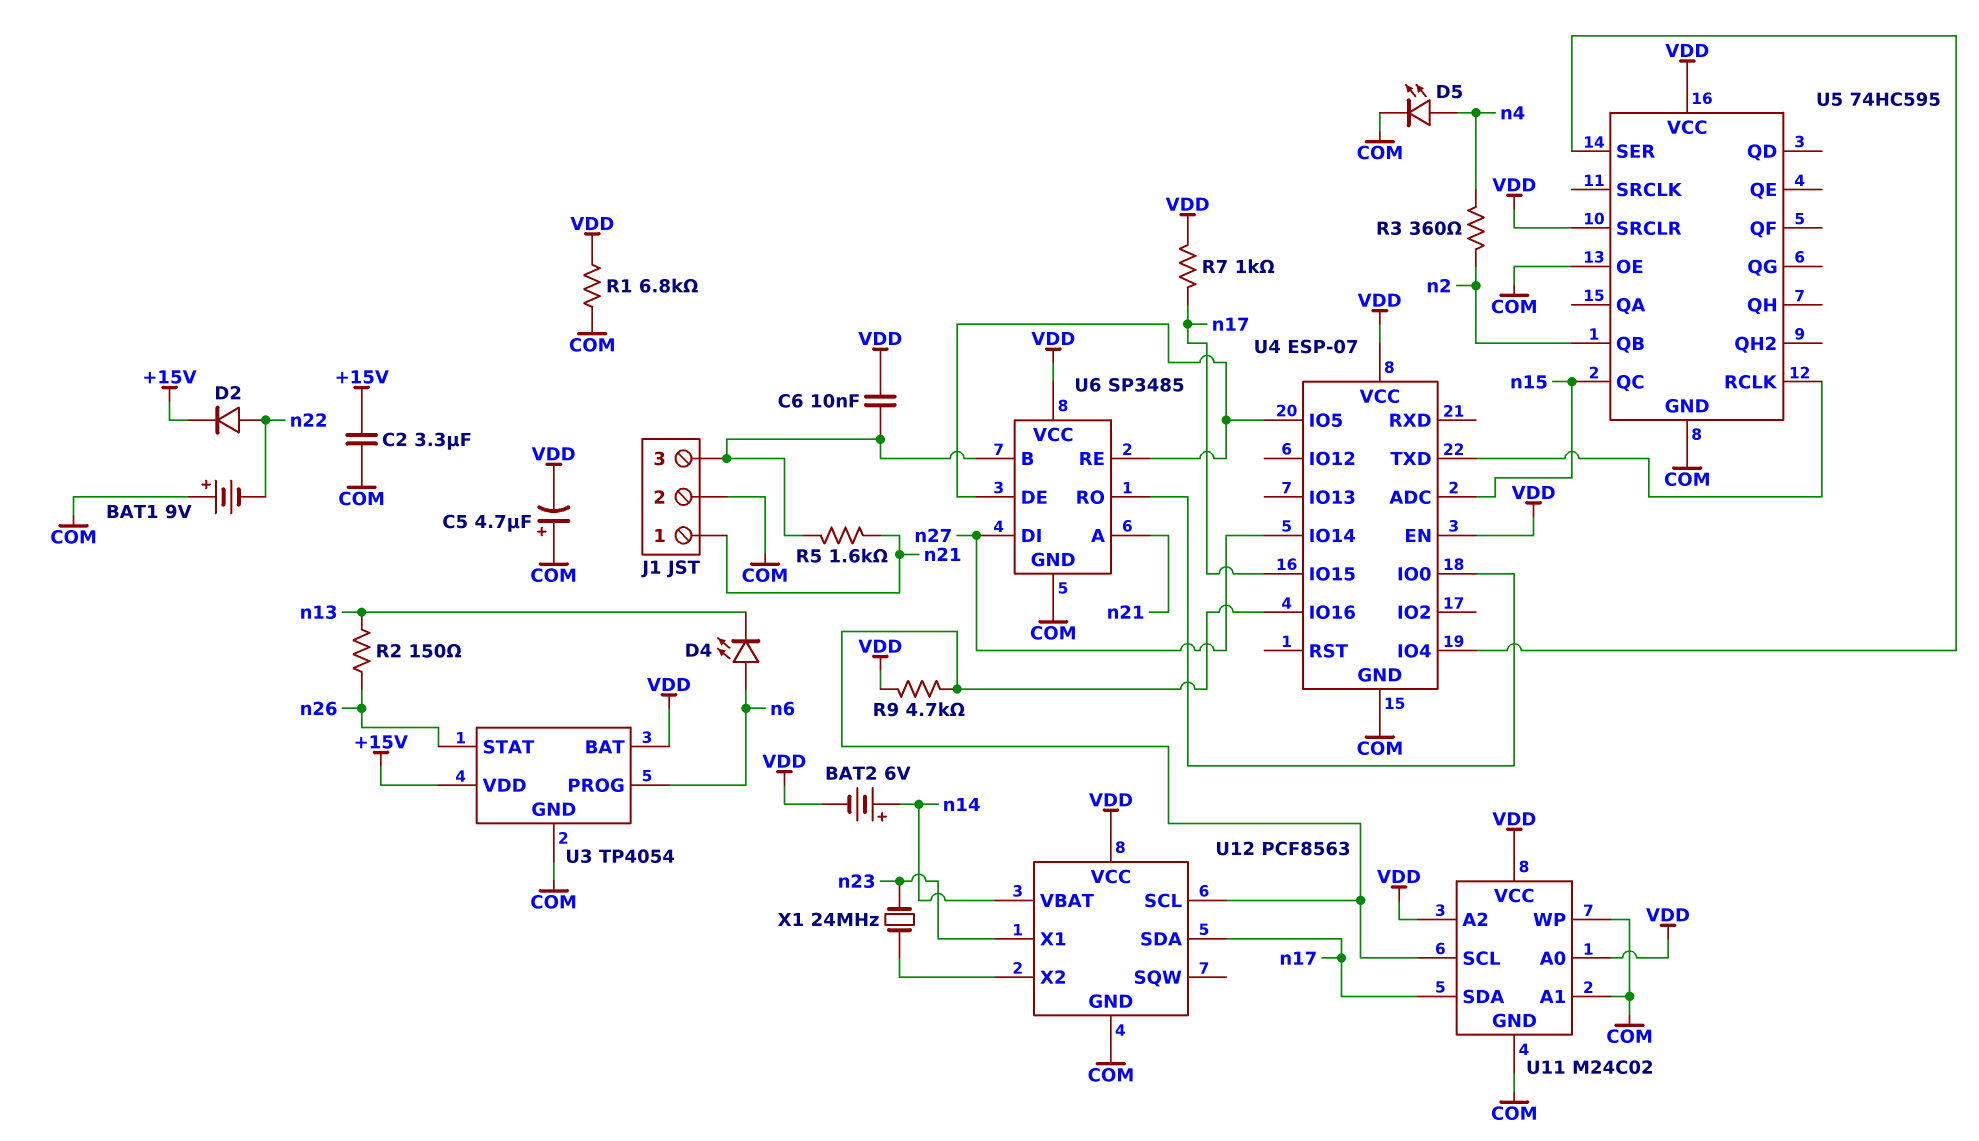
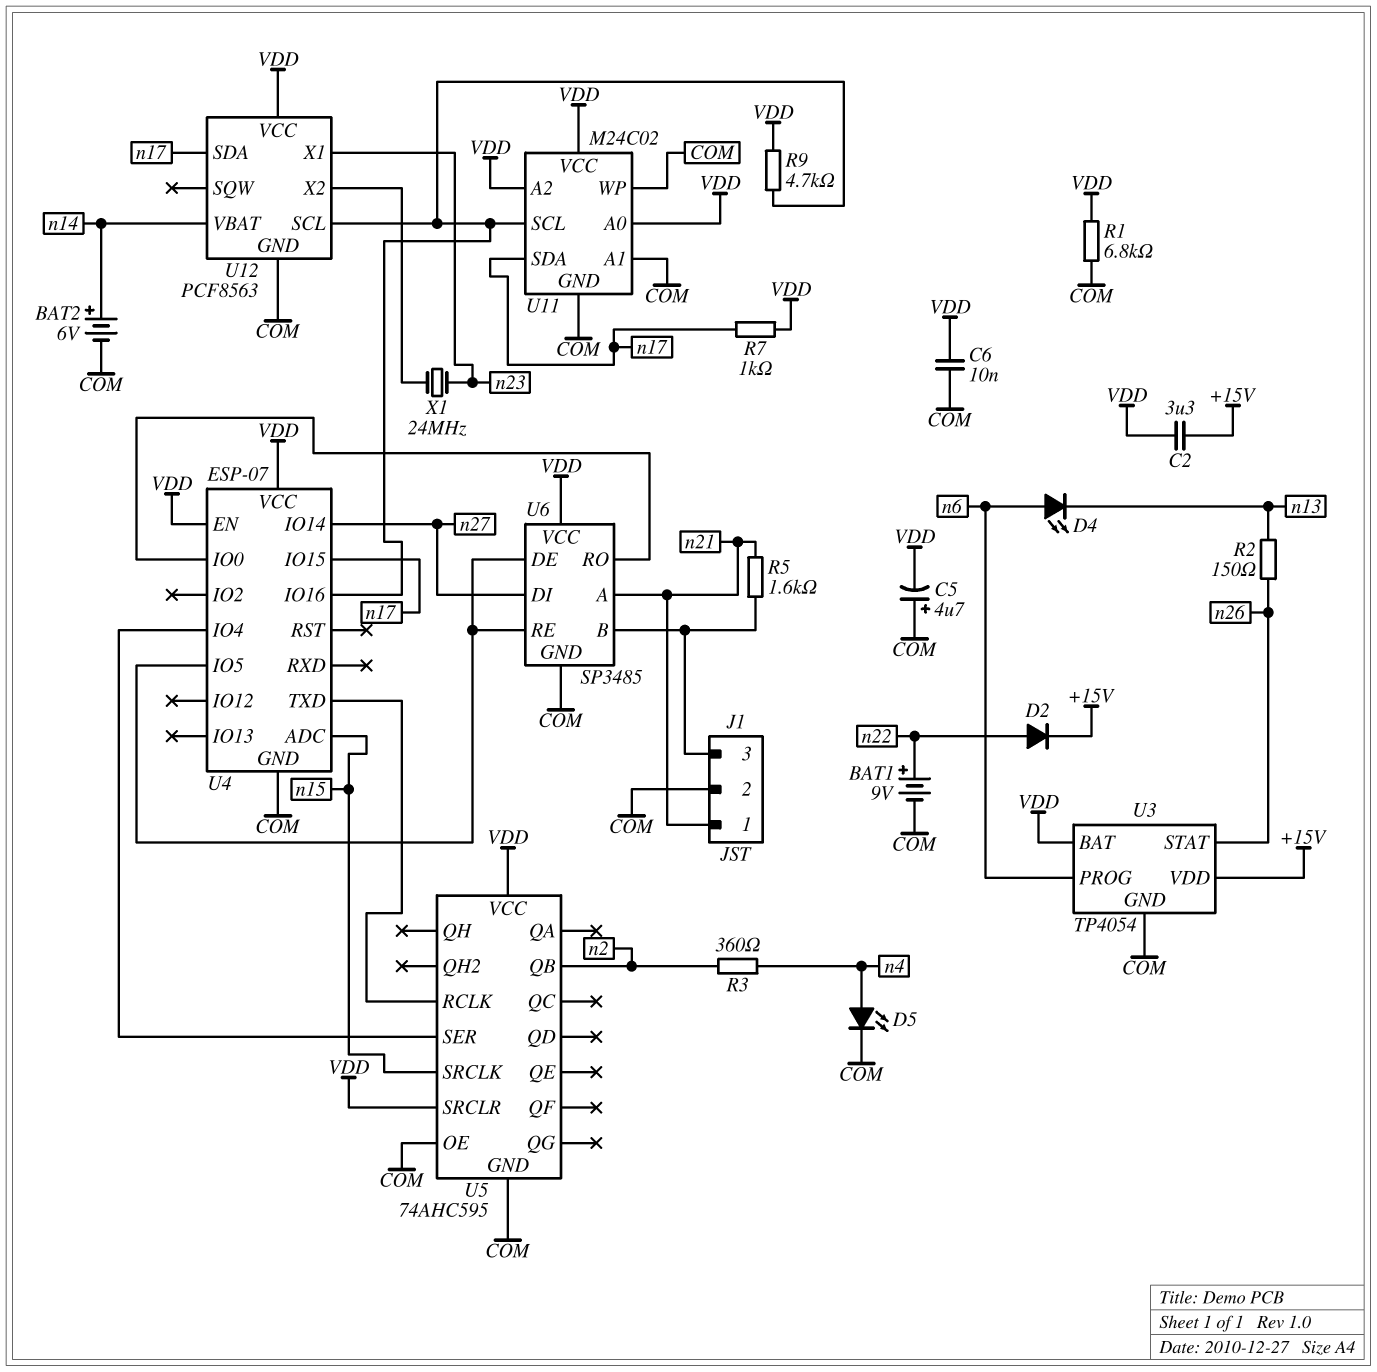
BAT1: 9V (plus COM, minus n22) -> 9V (plus n22, minus COM)
BAT2: 6V (plus n14, minus VDD) -> 6V (plus n14, minus COM)
C2: 3.3uF (+15V, COM) -> 3.3uF (+15V, VDD)
C6: 10nF (J1/3, VDD) -> 10nF (COM, VDD)
U5: 74HC595 -> 74AHC595
U5 pin QC: n15 -> none
U5 pin SRCLK: none -> n15

